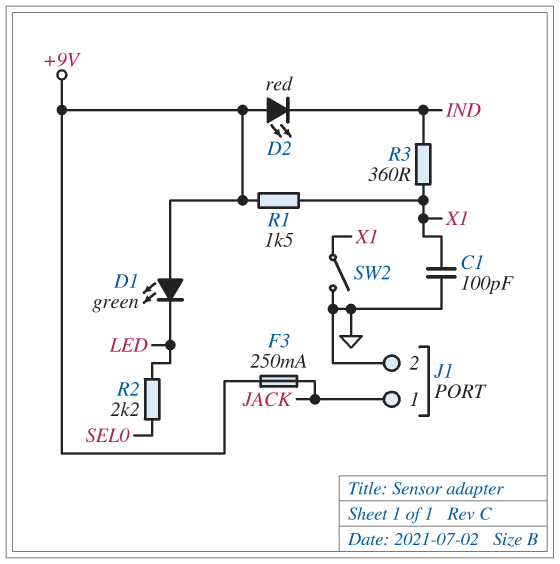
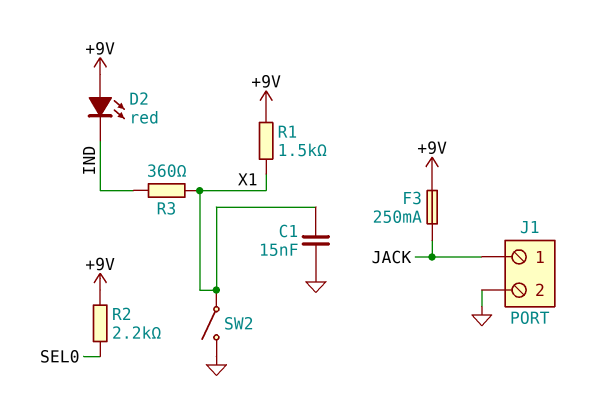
C1: 100pF (GND, X1) -> 15nF (GND, X1)
D1: LED green (A +9V, K LED) -> none
R2: 2.2k (LED, SEL0) -> 2.2k (+9V, SEL0)

